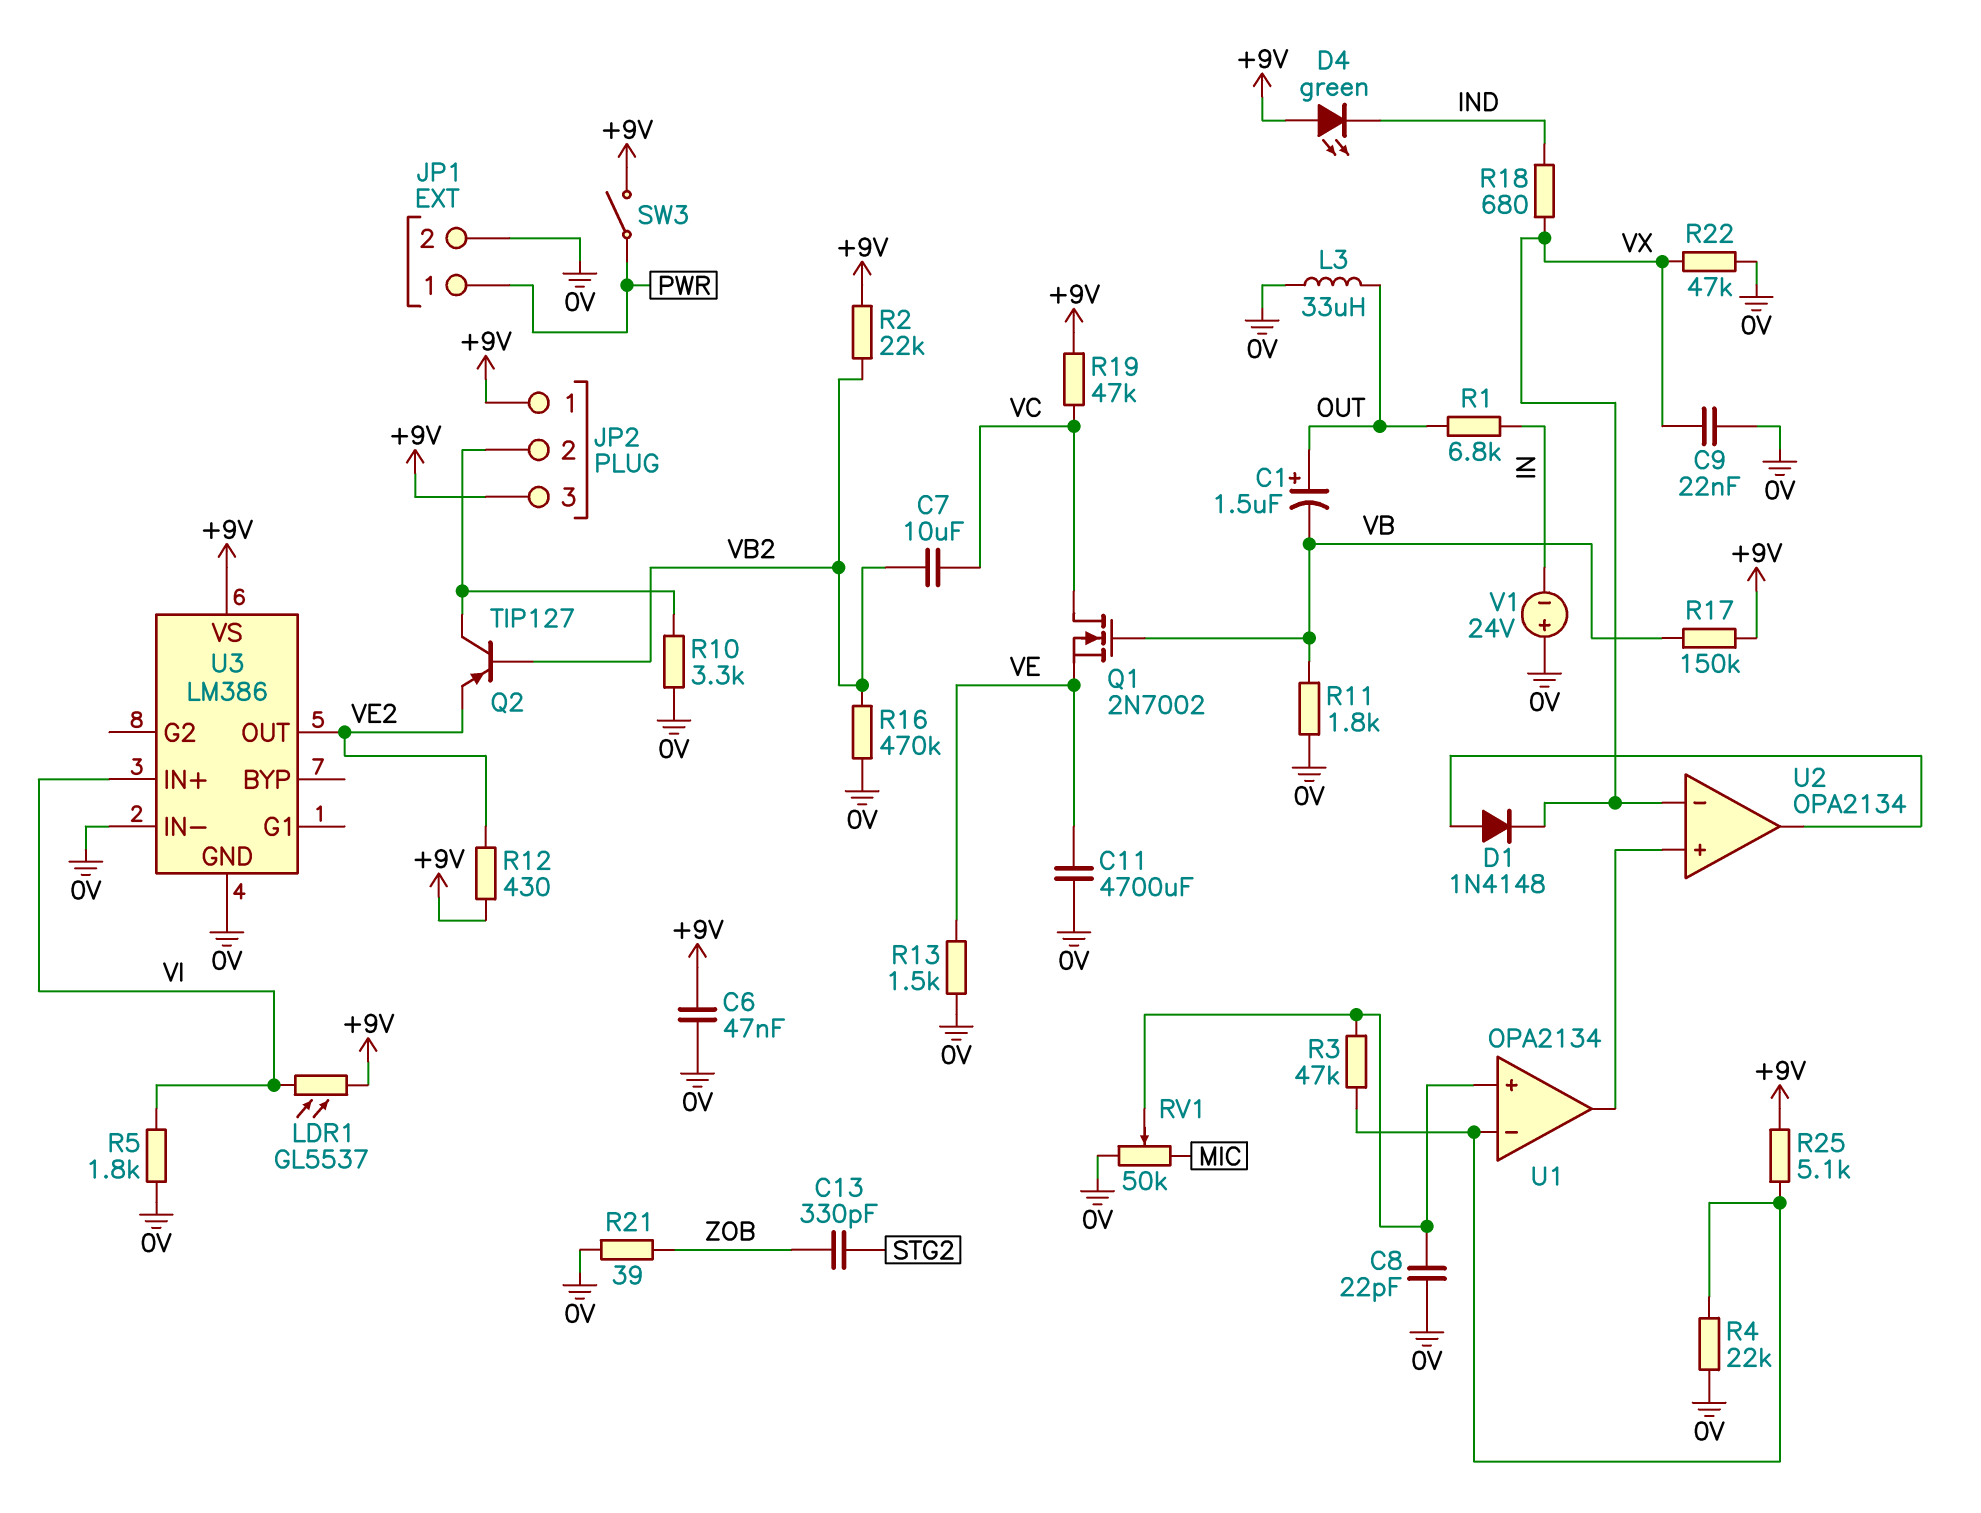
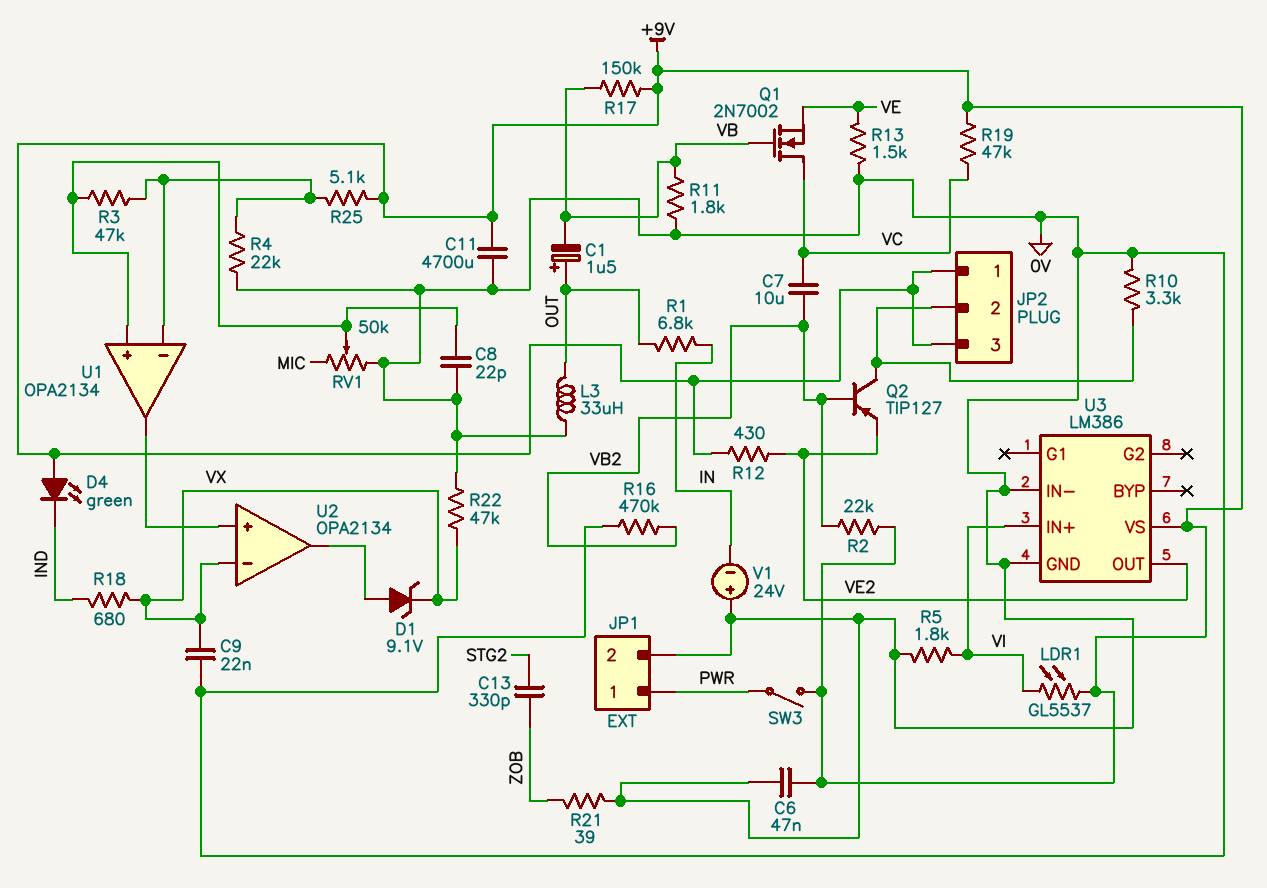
C11: 4700uF (0V, VE) -> 4700uF (+9V, 0V)
D1: diode 1N4148 (A U2/out, K VX) -> zener 9.1V (A U2/out, K VX)

